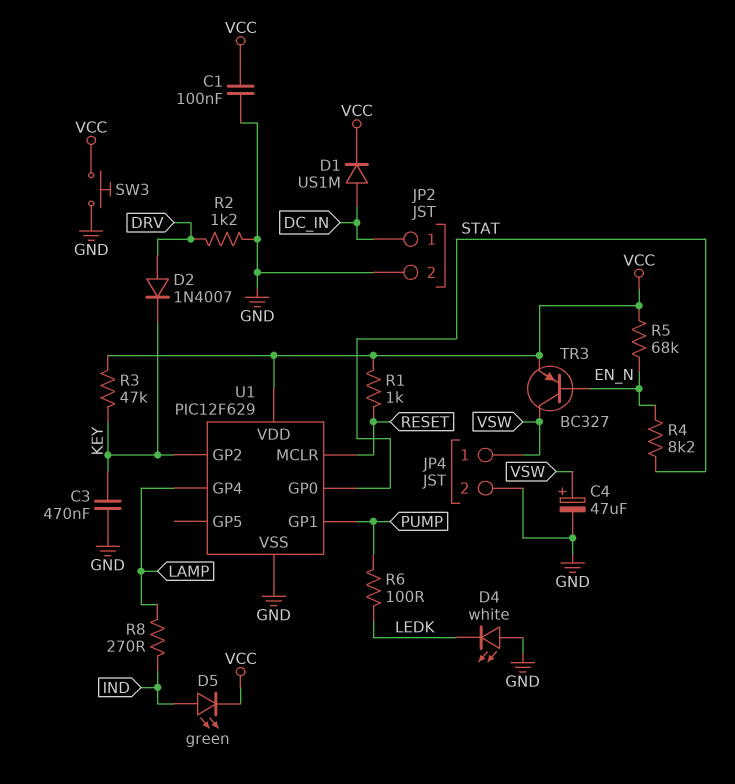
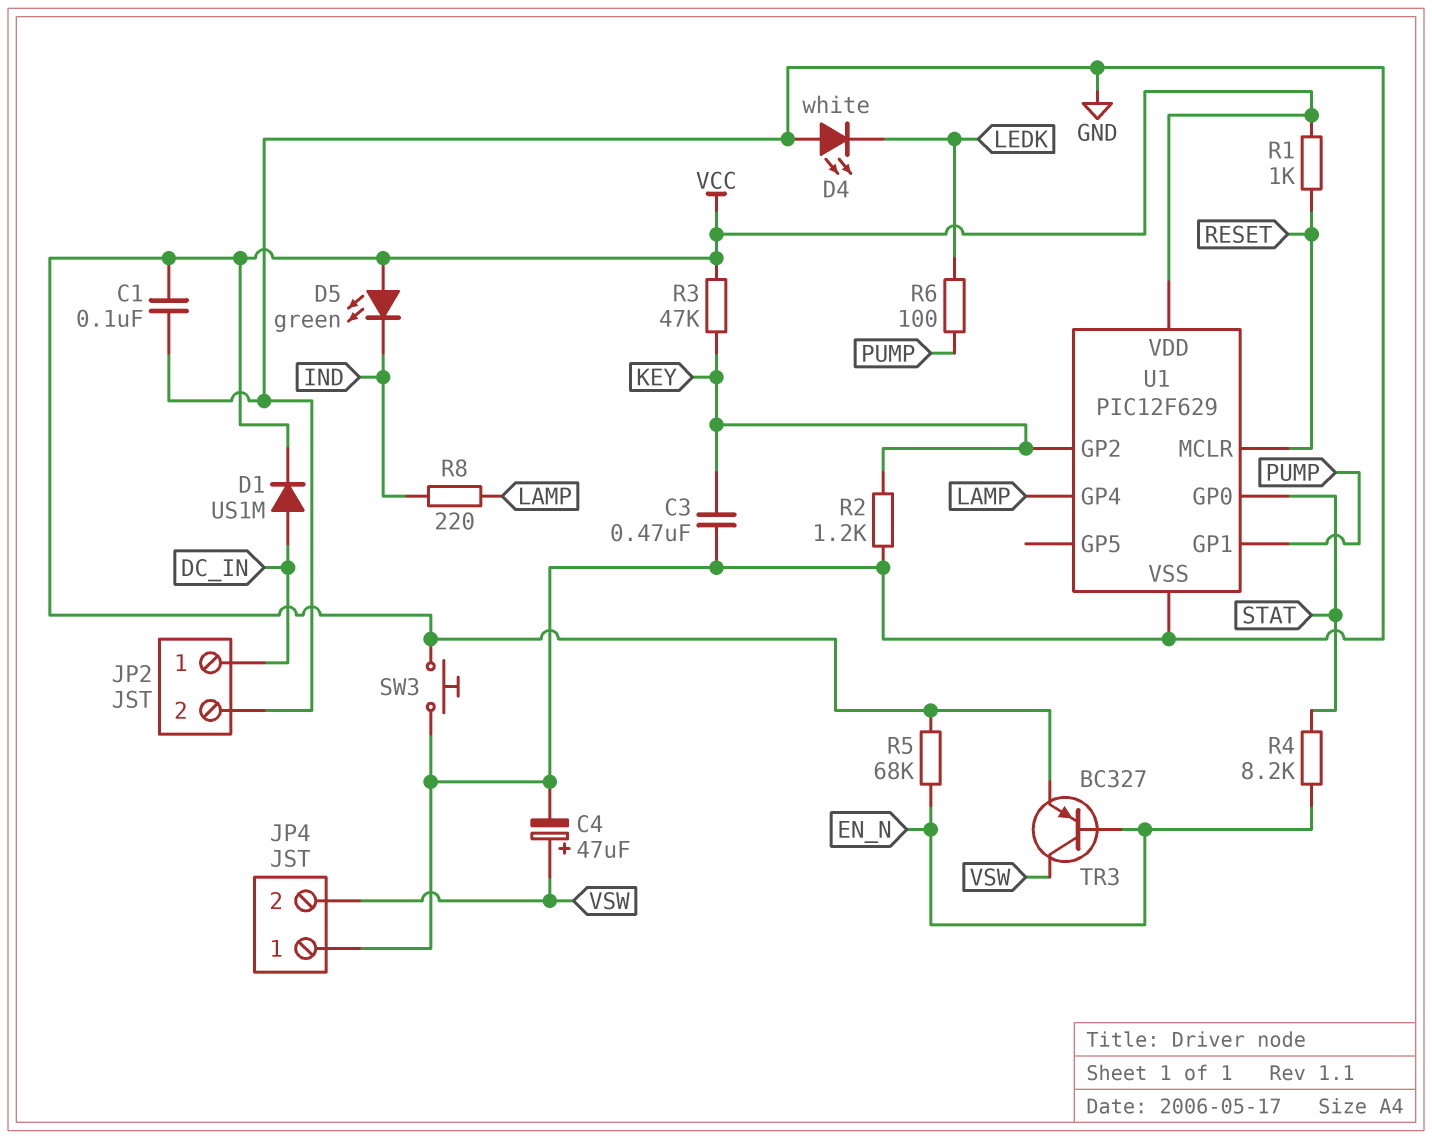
D2: diode 1N4007 (A DRV, K KEY) -> none
D5: LED green (A IND, K VCC) -> LED green (A VCC, K IND)
JP4 pin 1: VSW -> GND
JP4 pin 2: GND -> VSW
R2: 1.2k (DRV, GND) -> 1.2k (GND, KEY)
R8: 270 (IND, LAMP) -> 220 (IND, LAMP)

